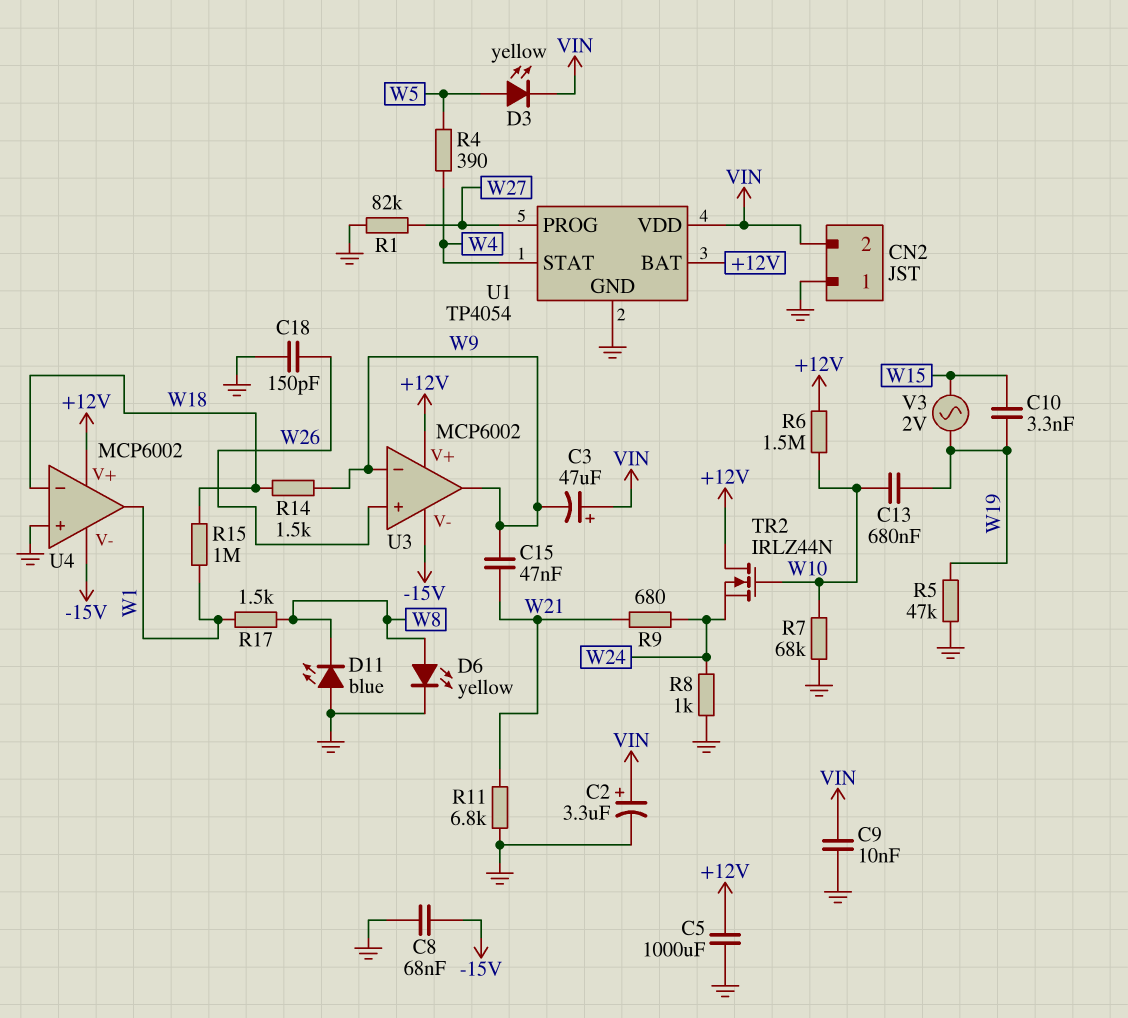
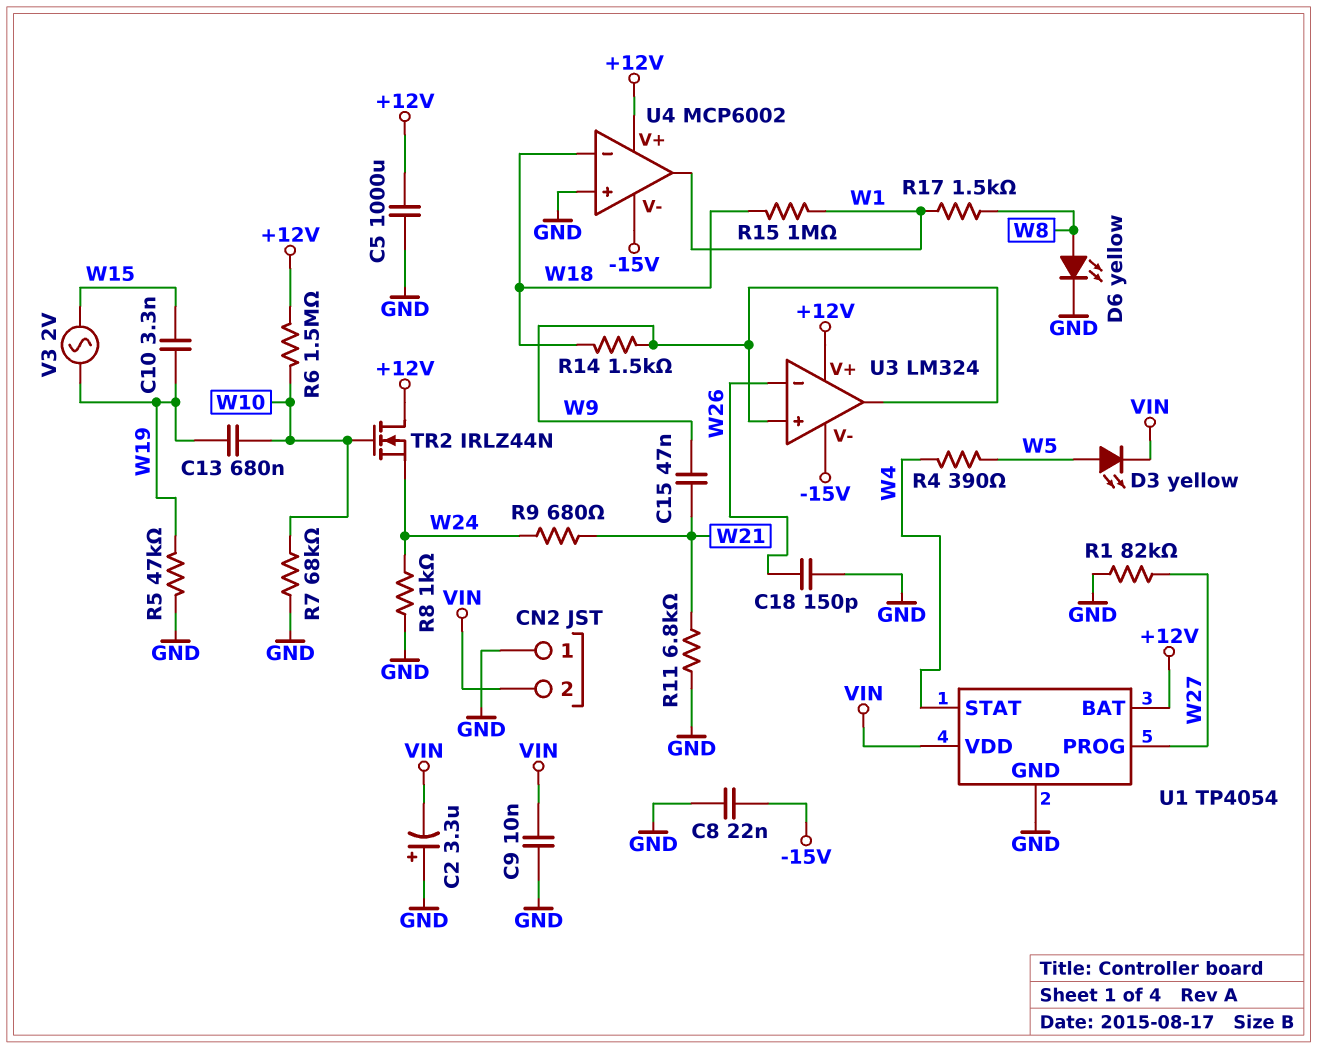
C2: 3.3uF (plus VIN, minus GND) -> 3.3uF (plus GND, minus VIN)
C3: 47uF (plus VIN, minus W9) -> none
C8: 68nF (-15V, GND) -> 22nF (-15V, GND)
D11: LED blue (A GND, K W8) -> none
U3: MCP6002 -> LM324
U3 pin in+: W26 -> W9
U3 pin in-: W9 -> W26

